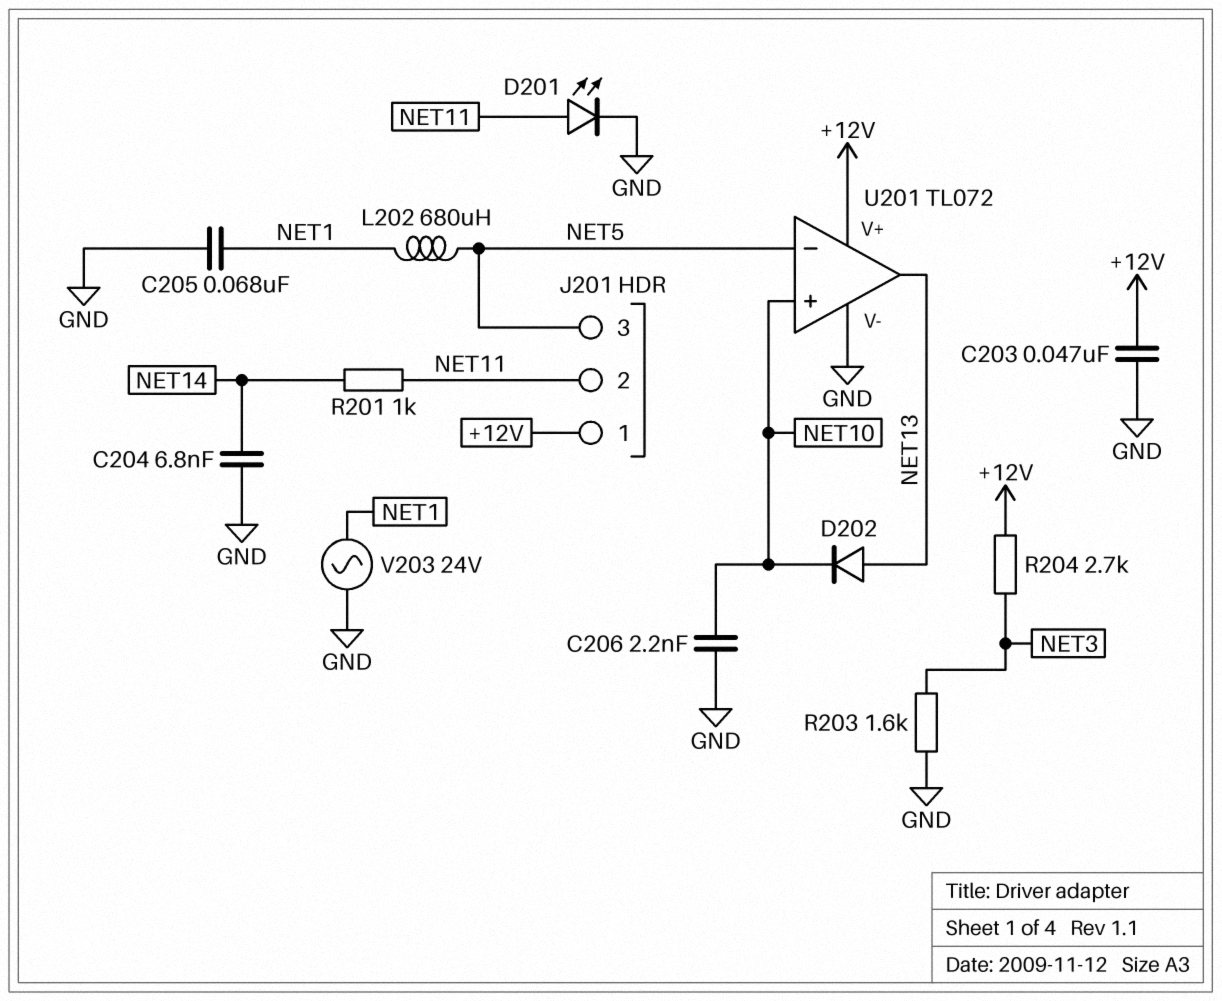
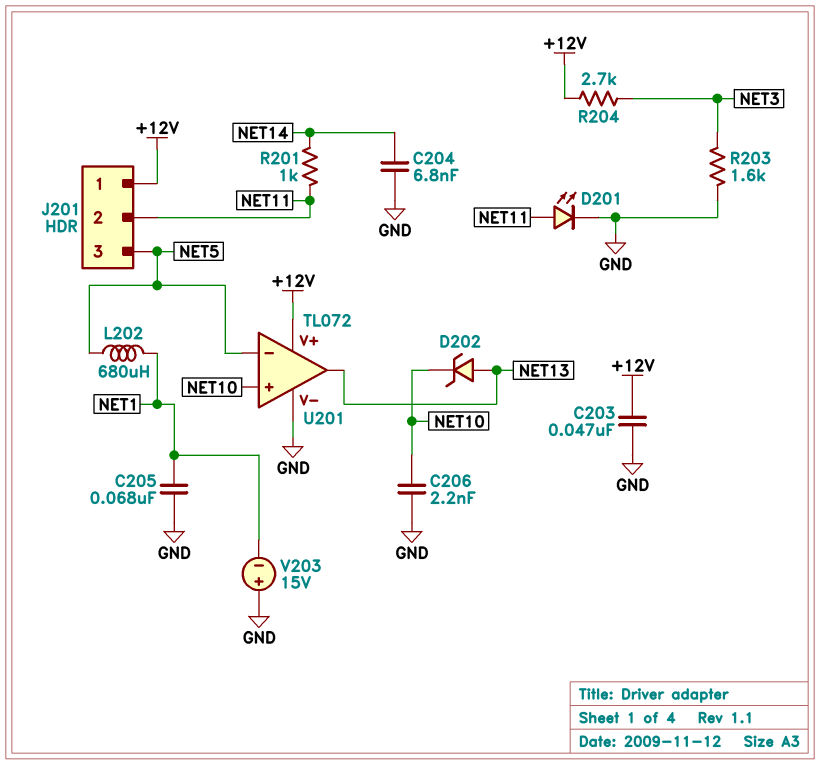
D202: diode (A NET13, K NET10) -> zener (A NET13, K NET10)
V203: AC 24V (GND, NET1) -> 15V (plus GND, minus NET1)

